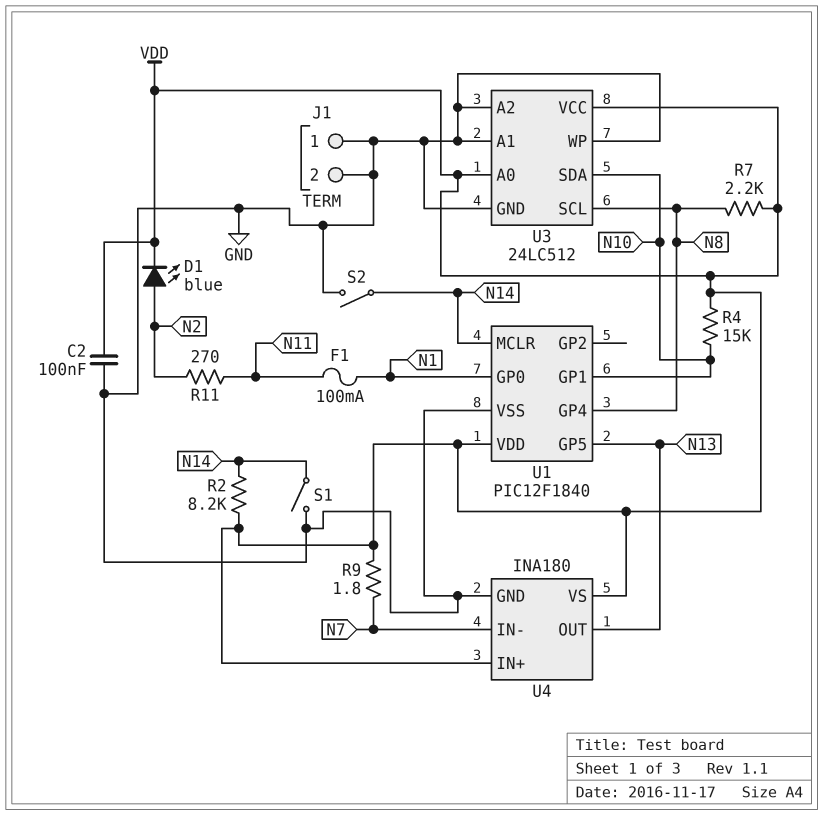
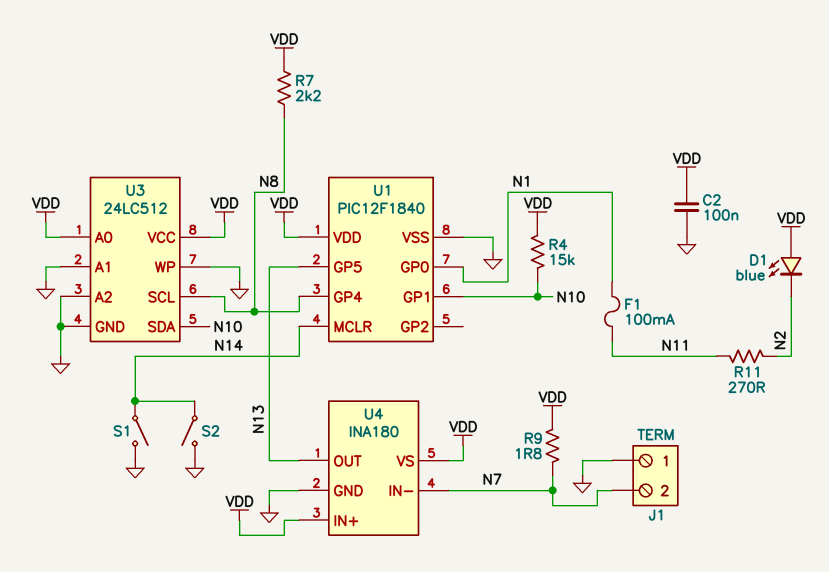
D1: LED blue (A N2, K VDD) -> LED blue (A VDD, K N2)
J1 pin 2: GND -> N7
R2: 8.2k (N14, VDD) -> none

